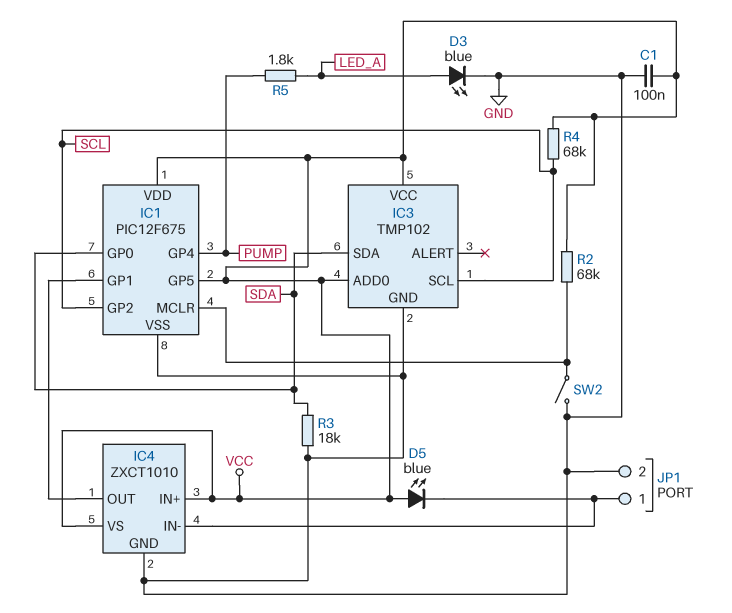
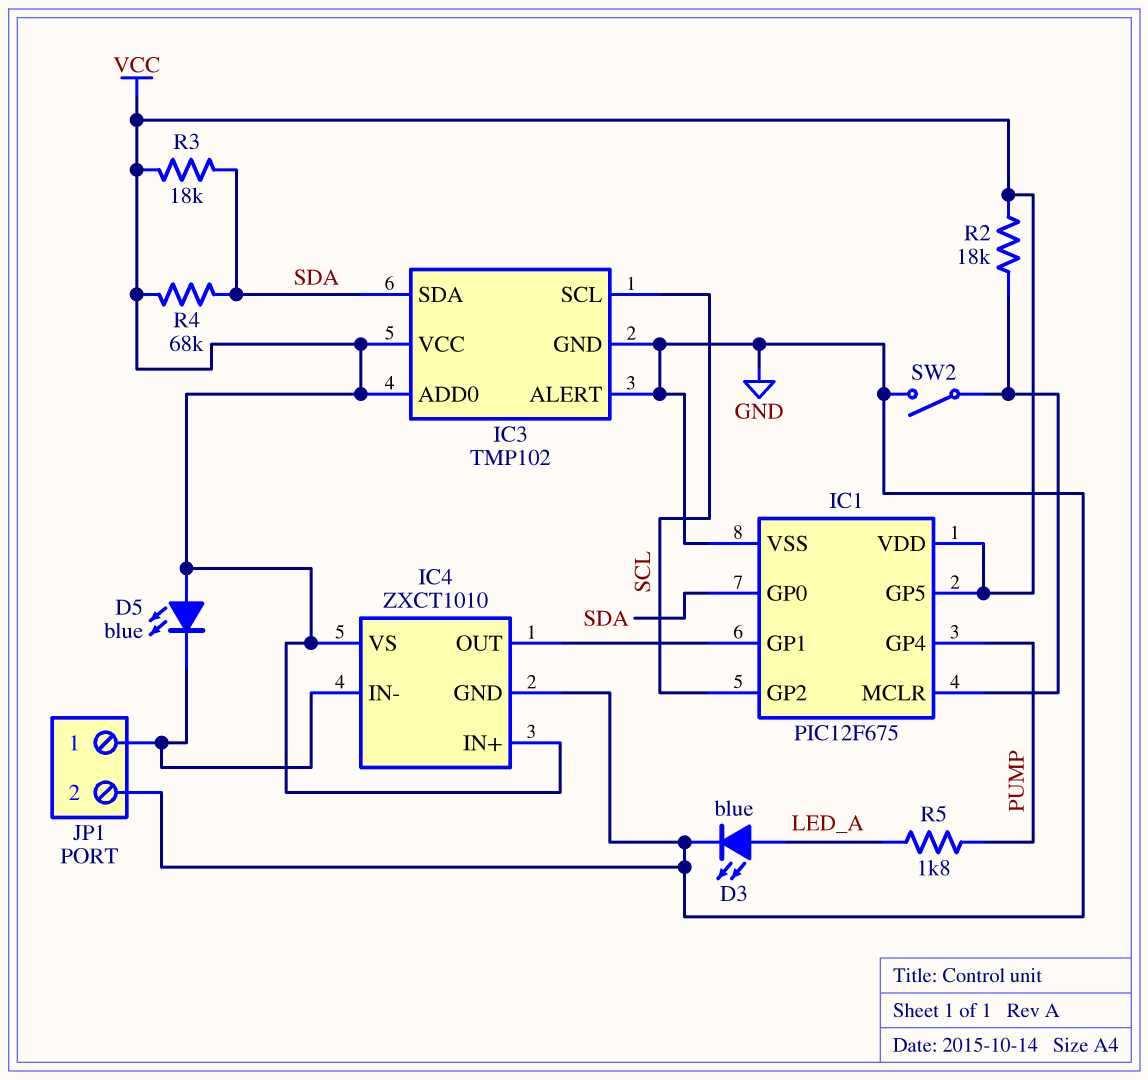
C1: 100nF (GND, VCC) -> none
IC3 pin ALERT: none -> GND
R2: 68k (IC1/MCLR, VCC) -> 18k (IC1/MCLR, VCC)
R3: 18k (GND, SDA) -> 18k (SDA, VCC)
R4: 68k (SCL, VCC) -> 68k (SDA, VCC)

